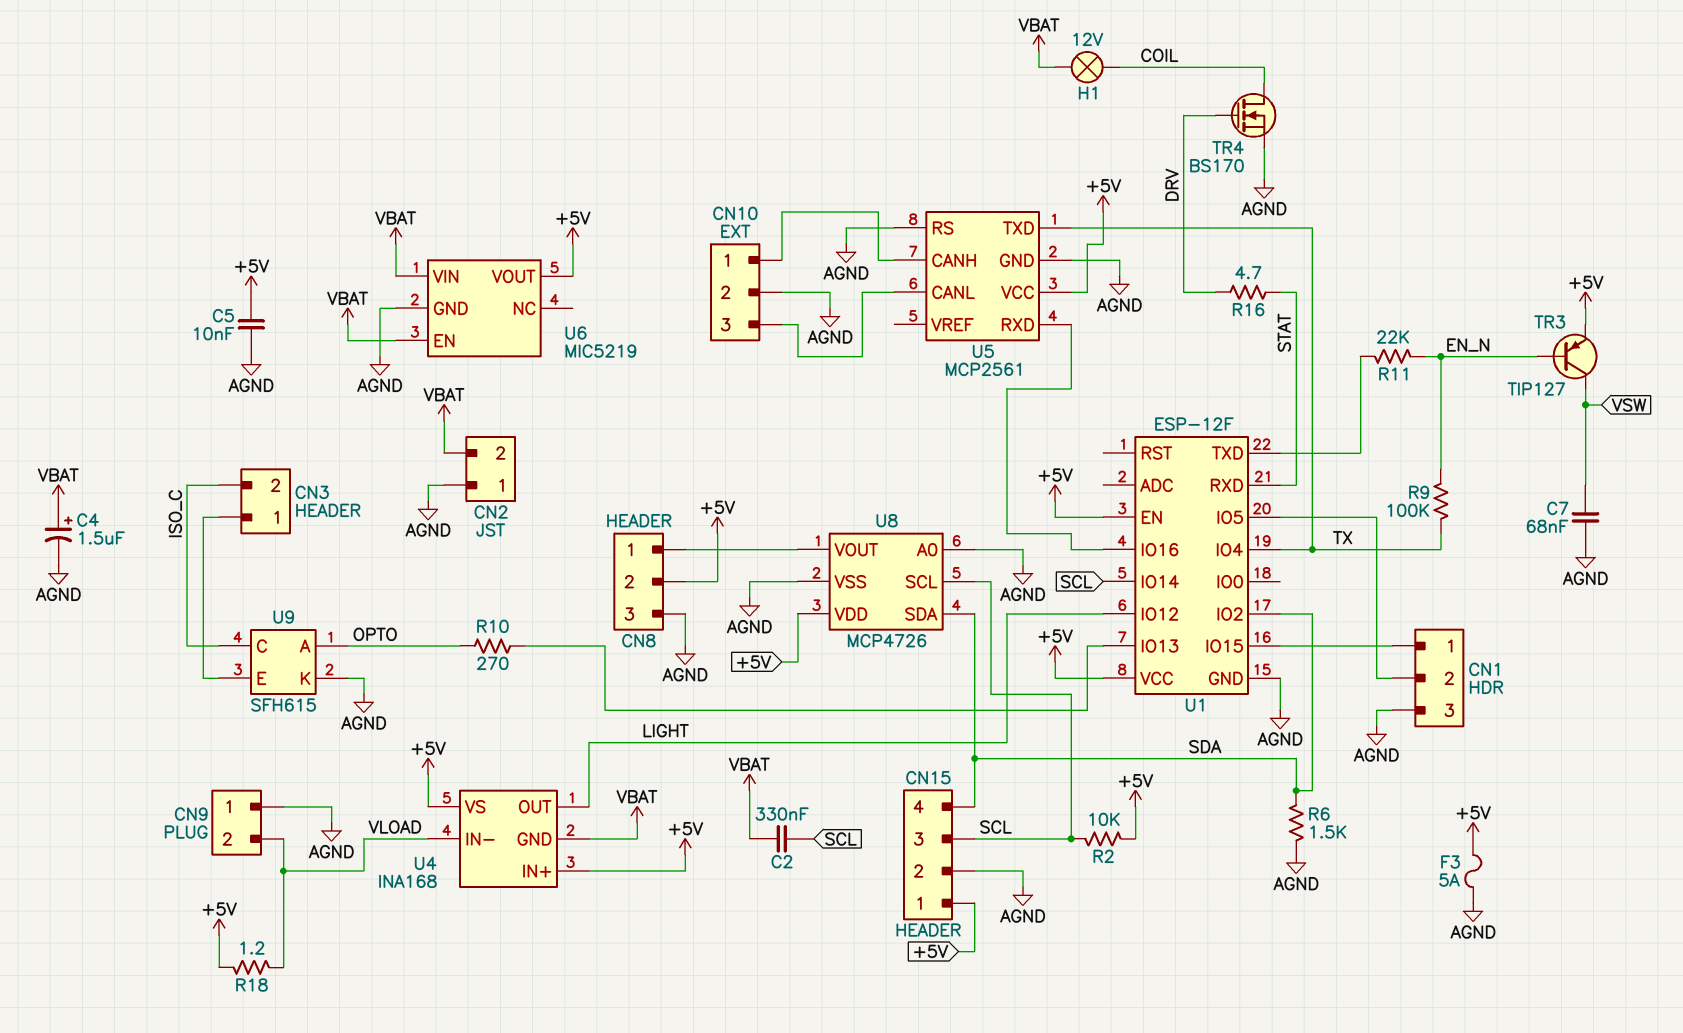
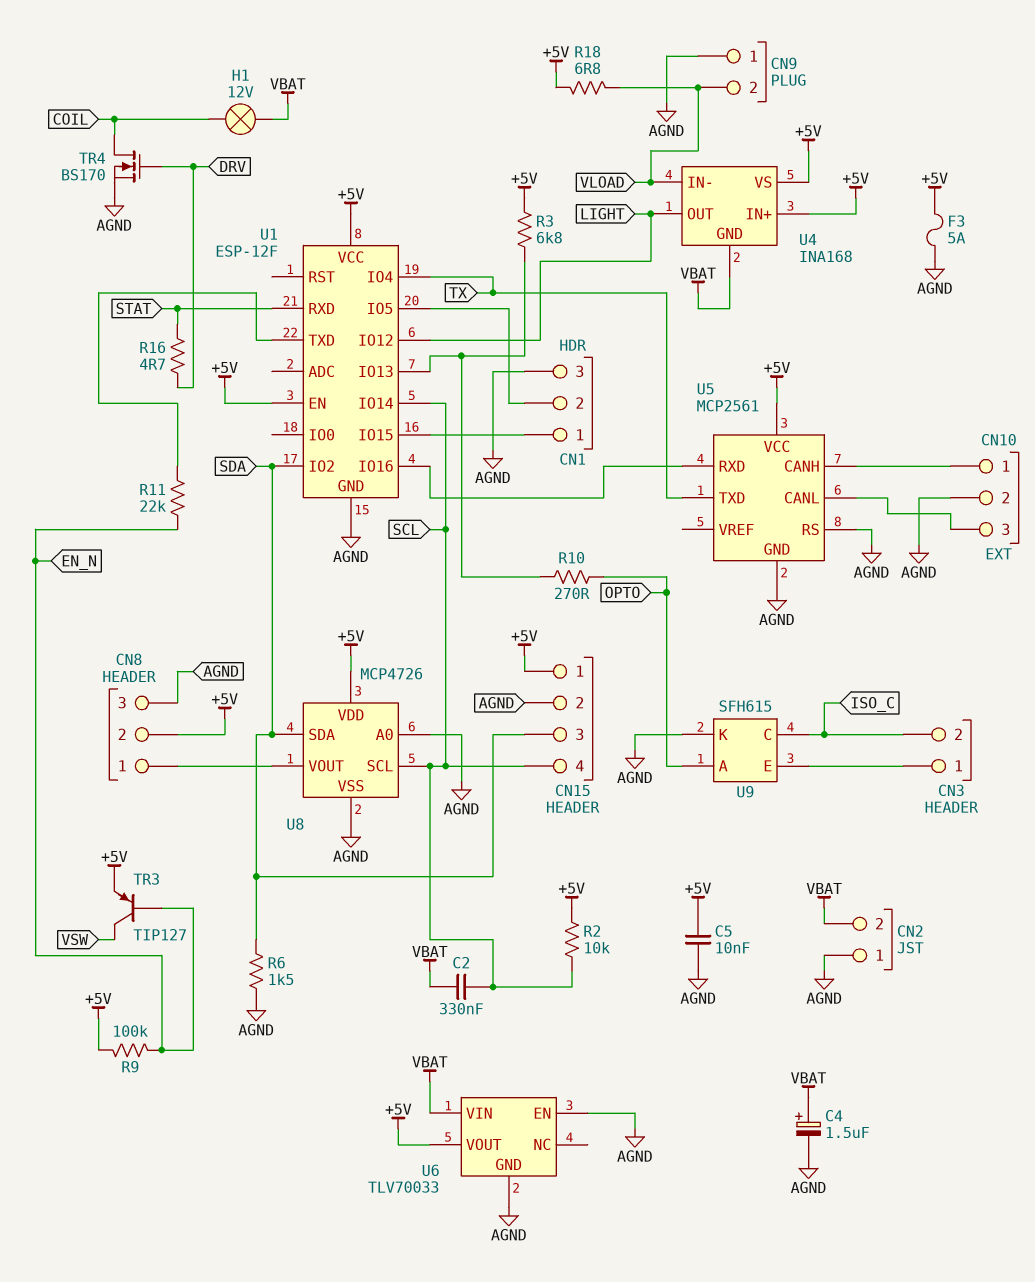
C7: 68nF (AGND, VSW) -> none
CN15 pin 3: SCL -> SDA
CN15 pin 4: SDA -> SCL
R3: none -> 6.8k (+5V, U1/IO13)
R9: 100k (EN_N, TX) -> 100k (+5V, EN_N)
R18: 1.2 (+5V, VLOAD) -> 6.8 (+5V, VLOAD)
U6: MIC5219 -> TLV70033
U6 pin EN: VBAT -> AGND

